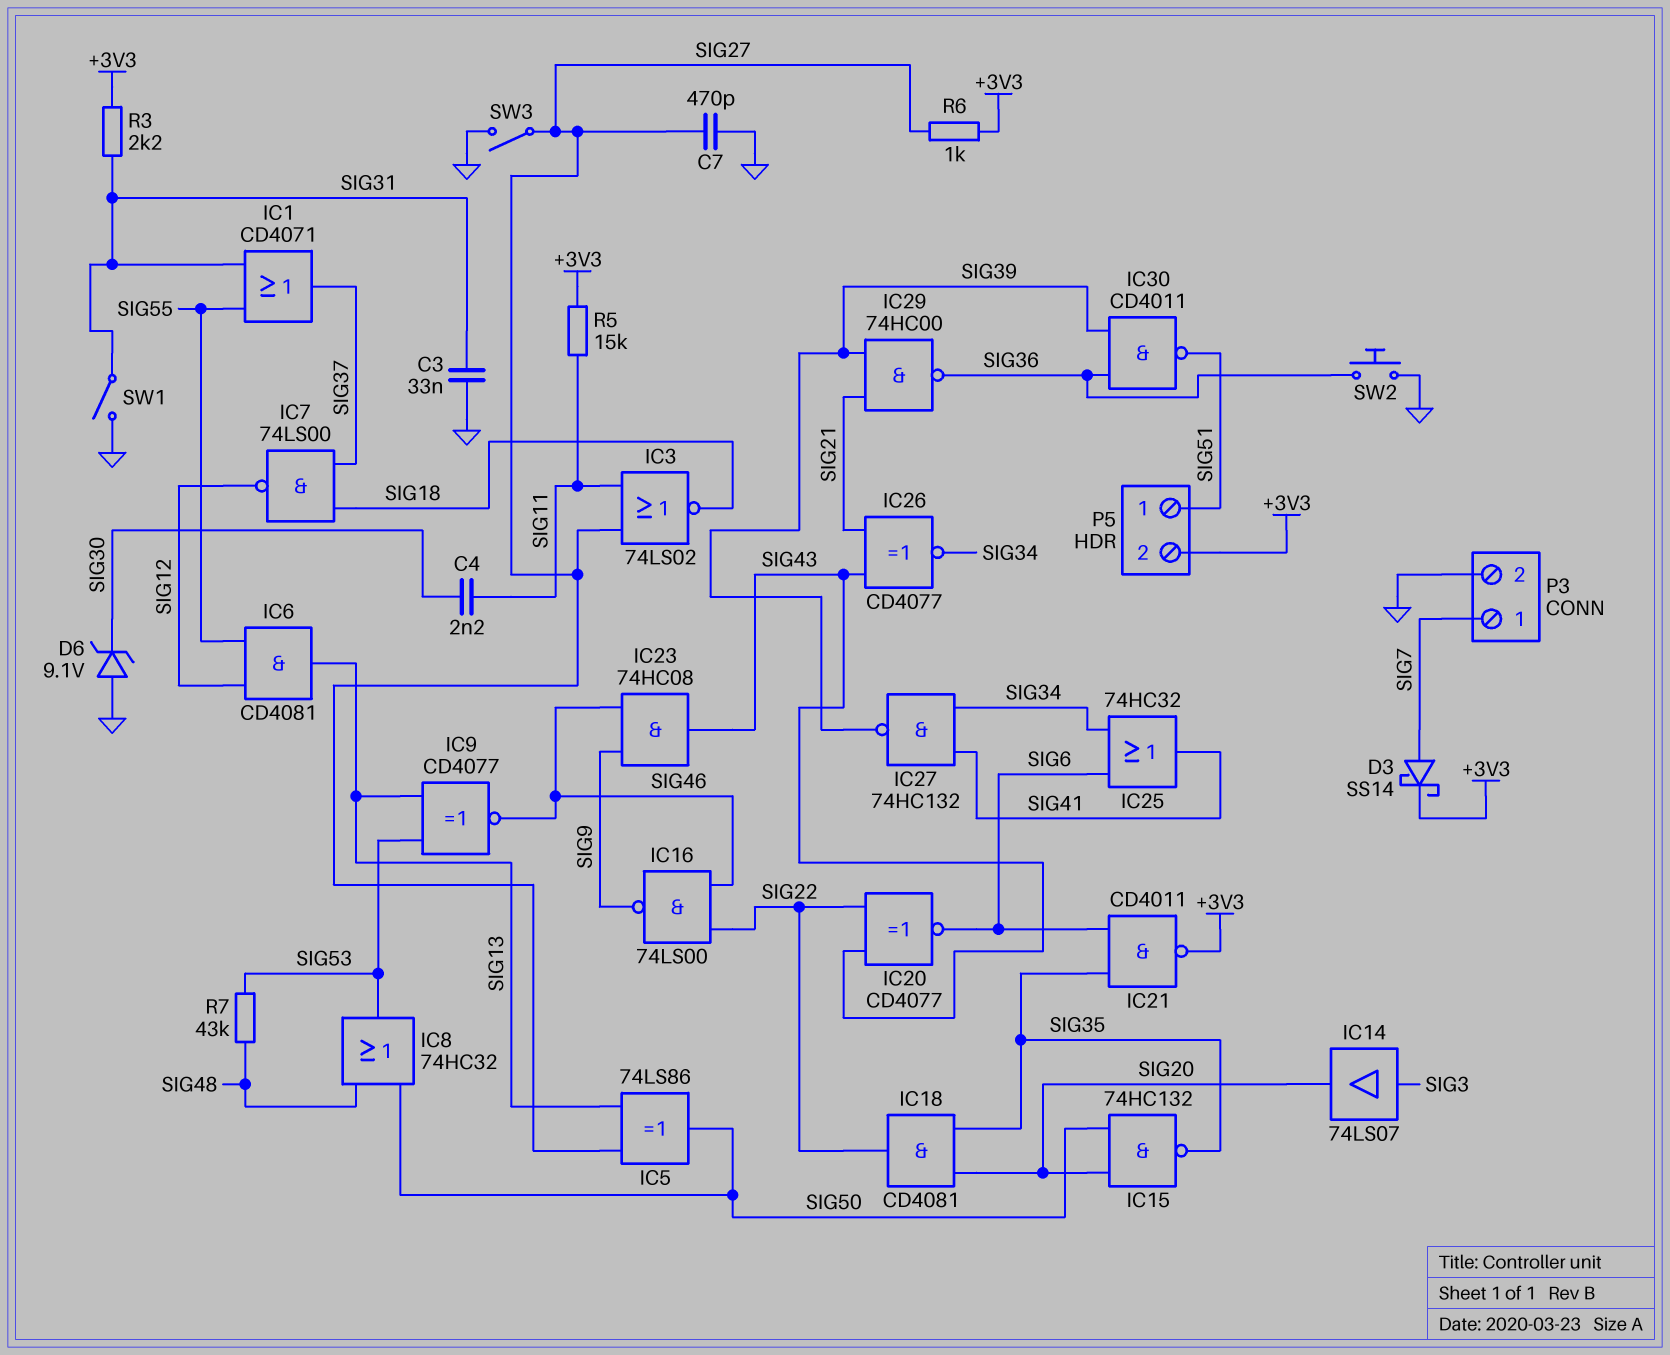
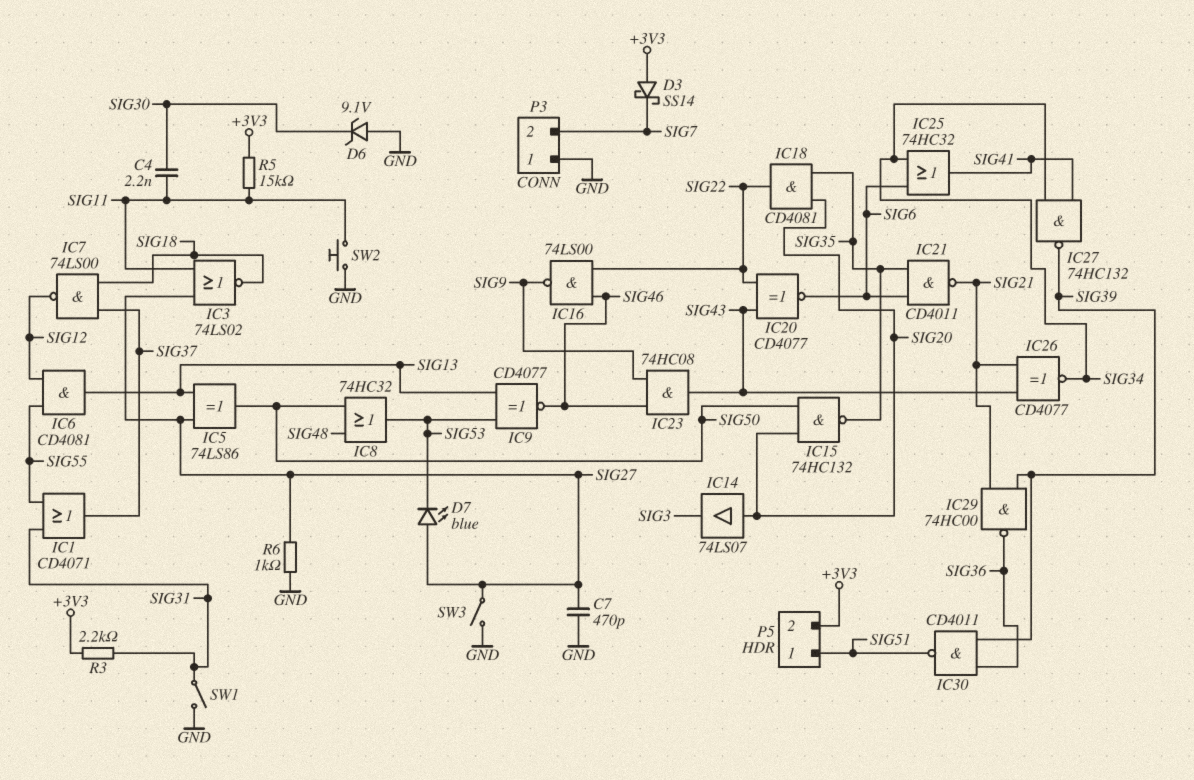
C3: 33nF (GND, SIG31) -> none
D3: schottky SS14 (A SIG7, K +3V3) -> schottky SS14 (A +3V3, K SIG7)
D7: none -> LED blue (A SIG27, K SIG53)
IC14: buffer 74LS07 (in SIG3, out SIG20) -> buffer 74LS07 (in SIG20, out SIG3)
IC21: NAND CD4011 (in SIG6, in SIG35, out +3V3) -> NAND CD4011 (in SIG6, in SIG35, out SIG21)
P3 pin 1: SIG7 -> GND
P3 pin 2: GND -> SIG7
R6: 1k (+3V3, SIG27) -> 1k (GND, SIG27)
R7: 43k (SIG48, SIG53) -> none
SW2: button (GND, SIG36) -> button (GND, SIG11)

